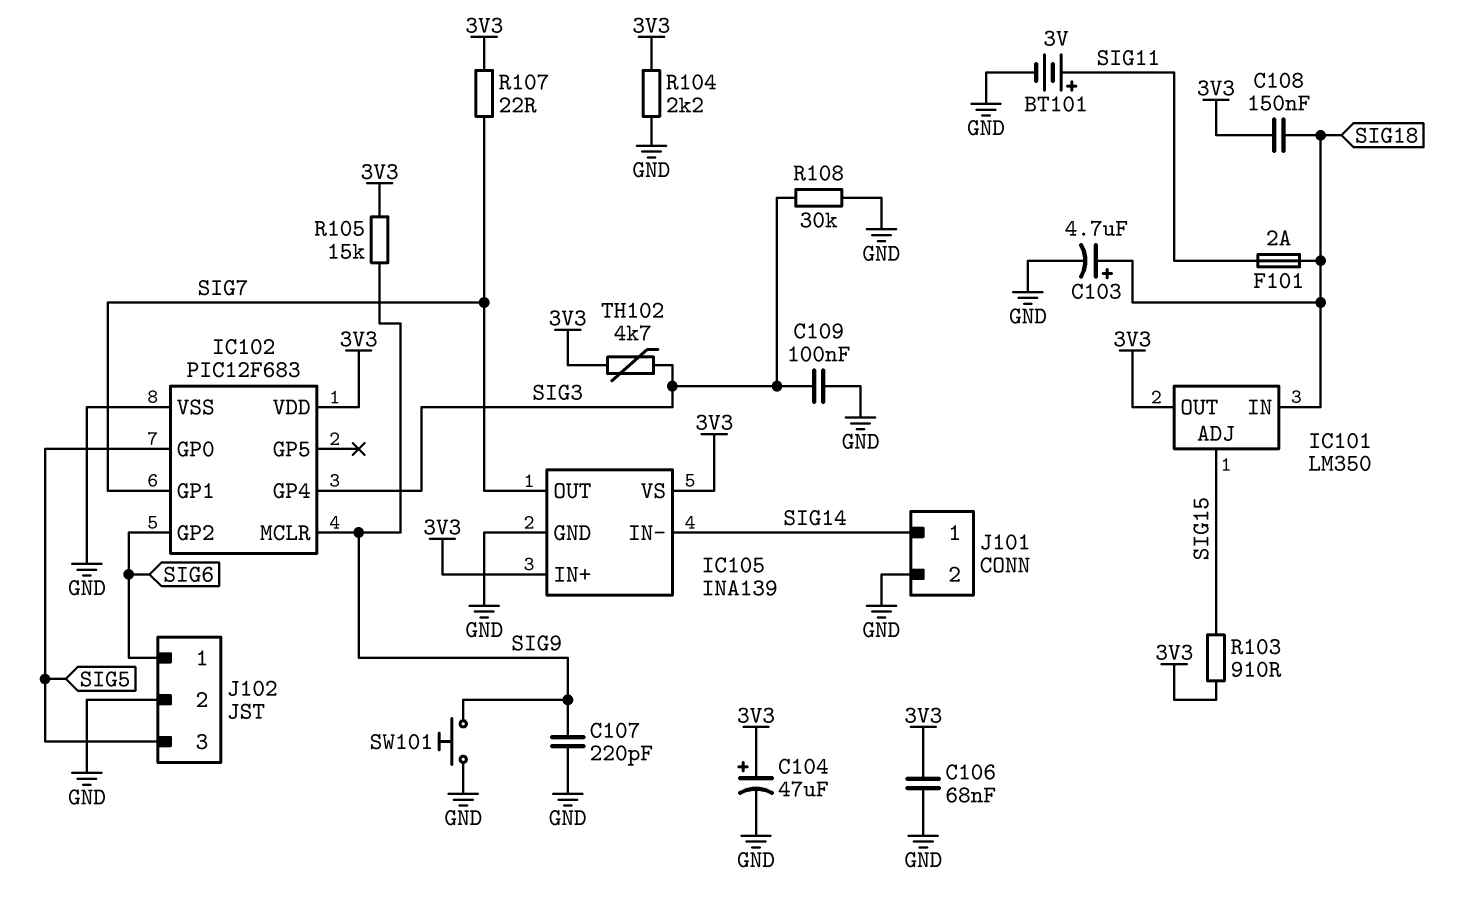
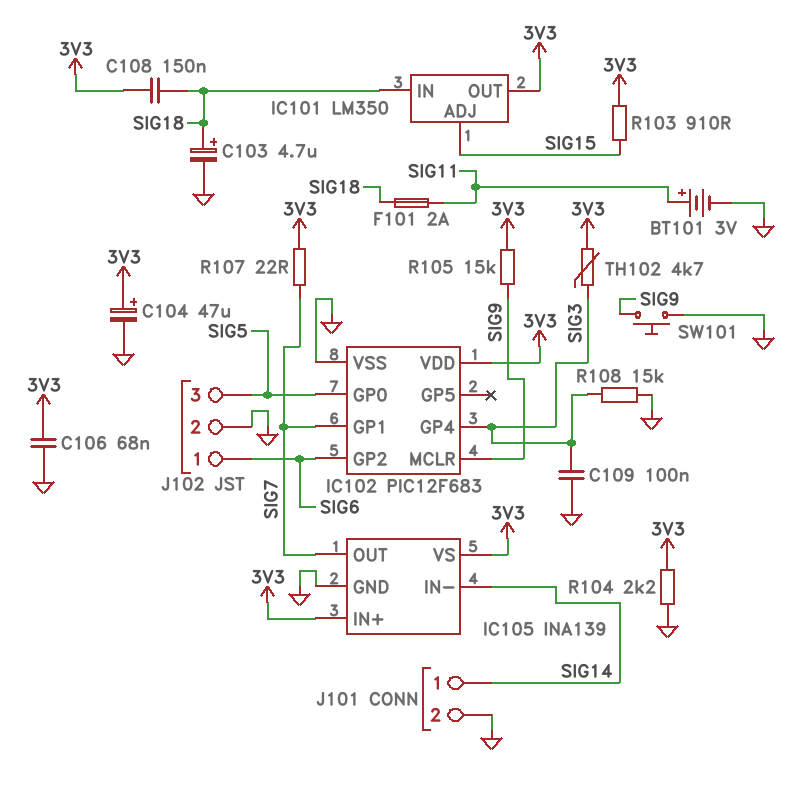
C107: 220pF (GND, SIG9) -> none
R108: 30k (GND, SIG3) -> 15k (GND, SIG3)

